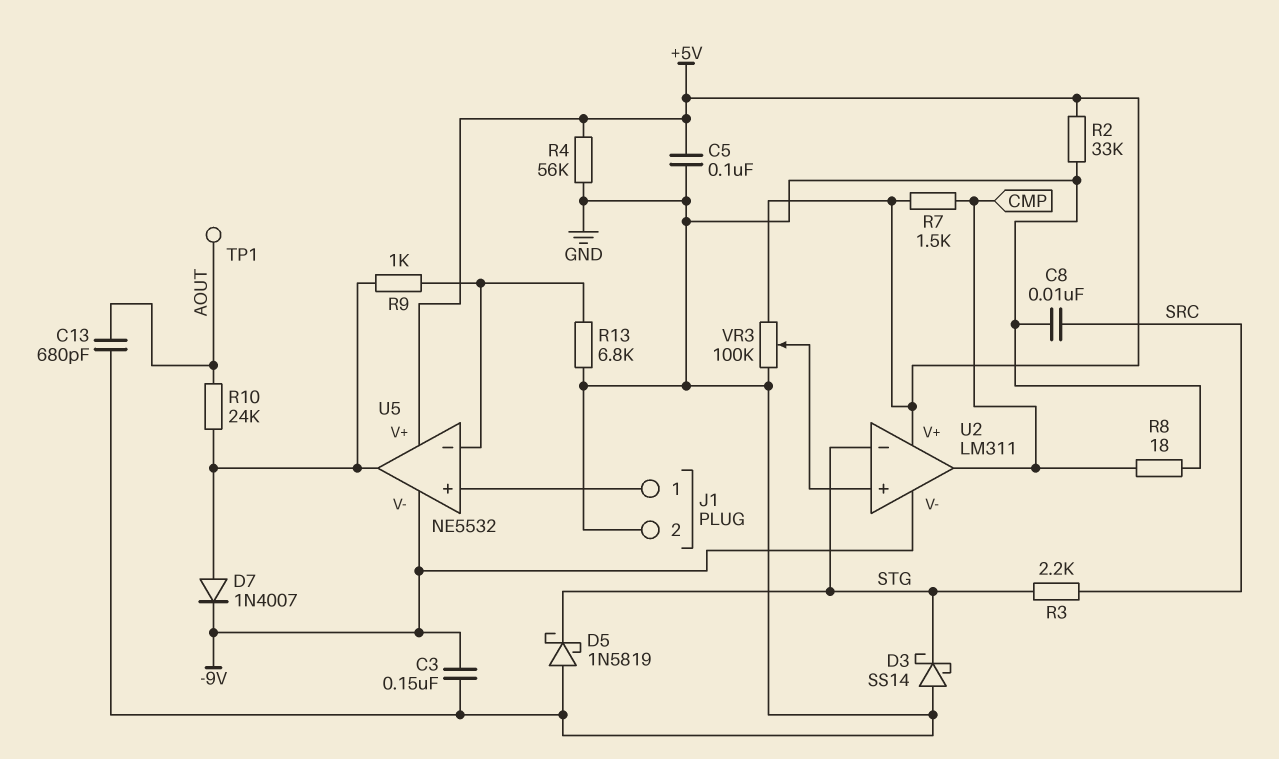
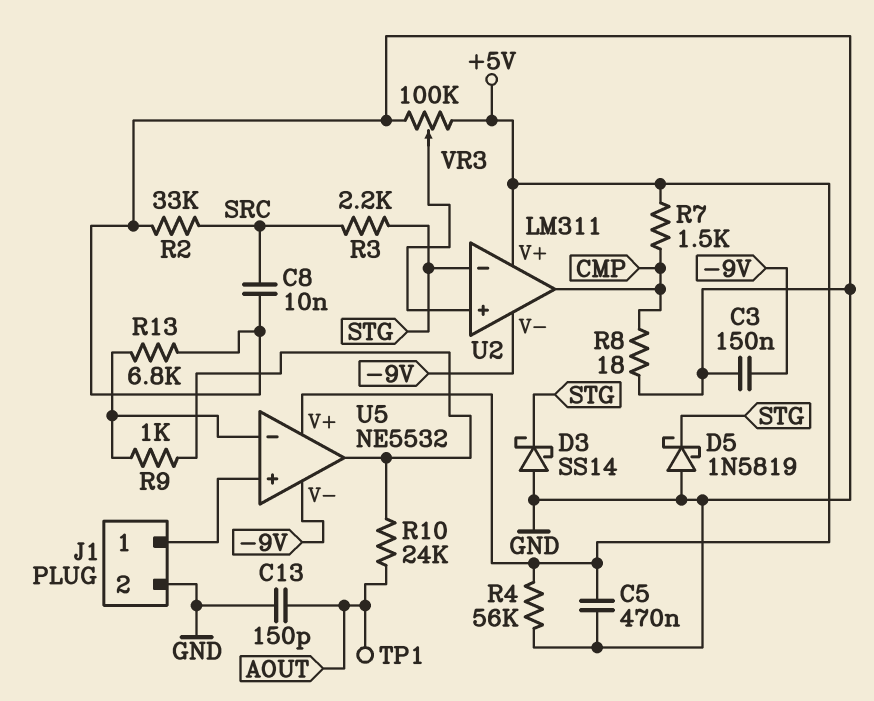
C5: 100nF (+5V, GND) -> 470nF (+5V, GND)
C13: 680pF (AOUT, GND) -> 150pF (AOUT, GND)
D7: diode 1N4007 (A U5/out, K -9V) -> none
R2: 33k (+5V, GND) -> 33k (GND, SRC)

